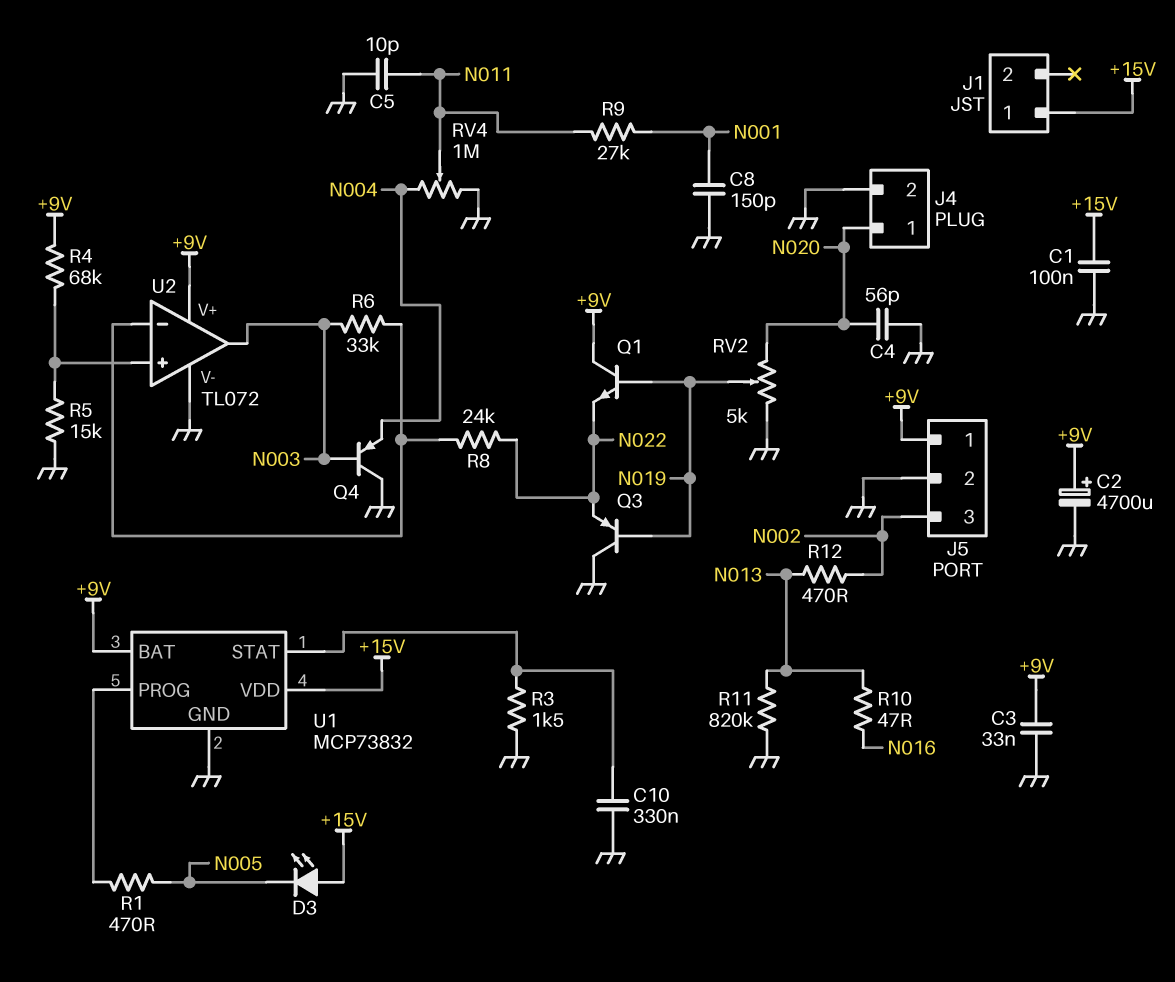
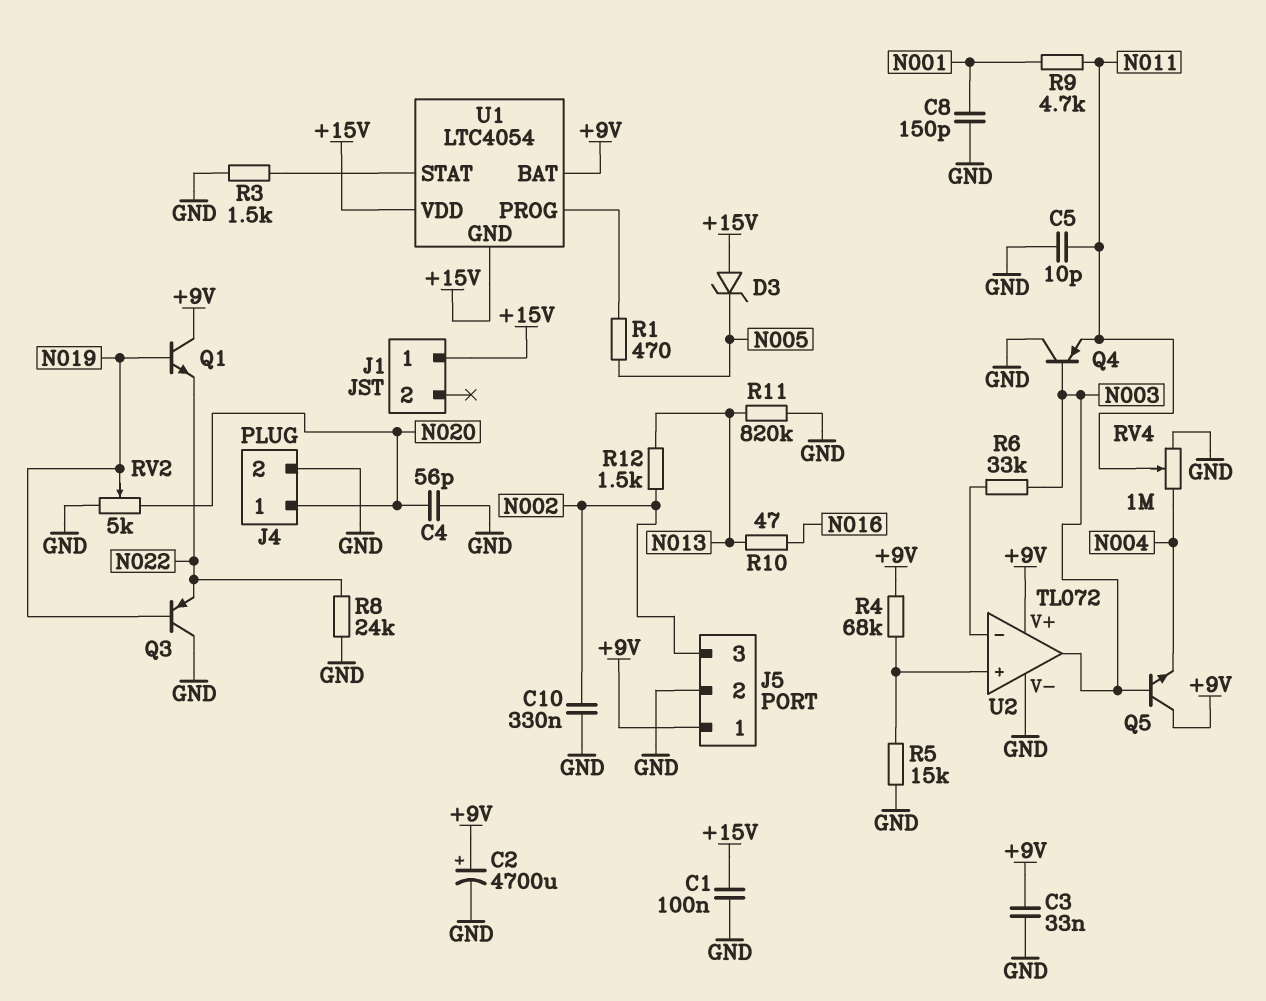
C10: 330nF (GND, U1/STAT) -> 330nF (GND, N002)
D3: LED (A +15V, K N005) -> zener (A +15V, K N005)
Q4: PNP (B N003, C GND, E N004) -> PNP (B N003, C GND, E N011)
Q5: none -> NPN (B N003, C +9V, E N004)
R8: 24k (N022, U2/in-) -> 24k (GND, N022)
R9: 27k (N001, N011) -> 4.7k (N001, N011)
R12: 470 (N002, N013) -> 1.5k (N002, N013)
U1: MCP73832 -> LTC4054
U1 pin GND: GND -> +15V

